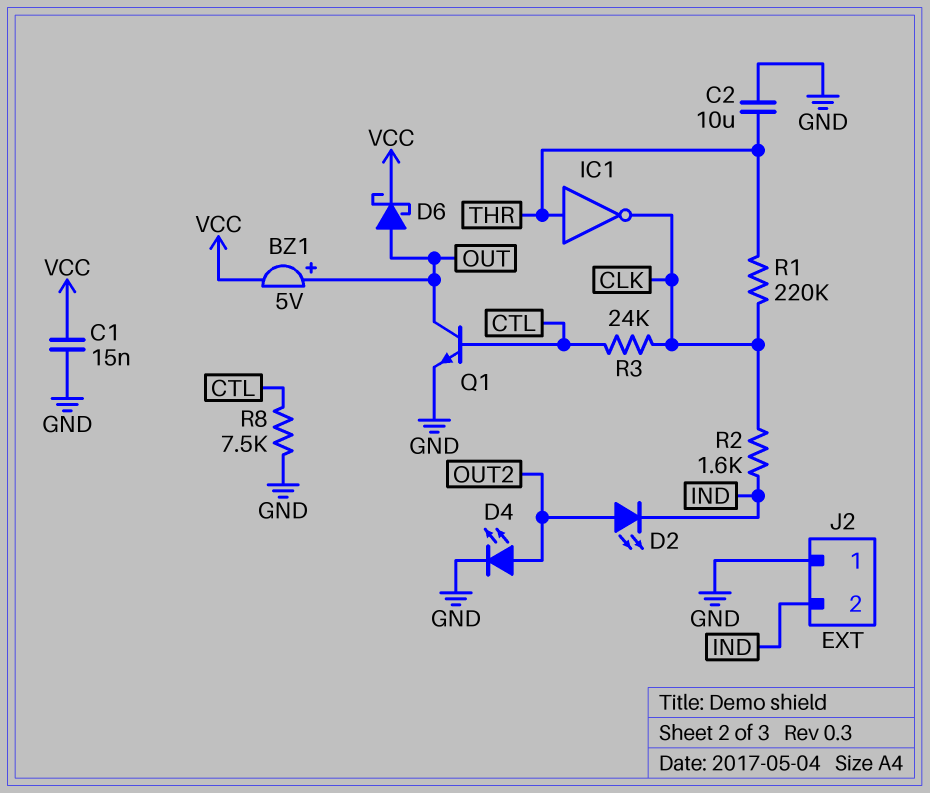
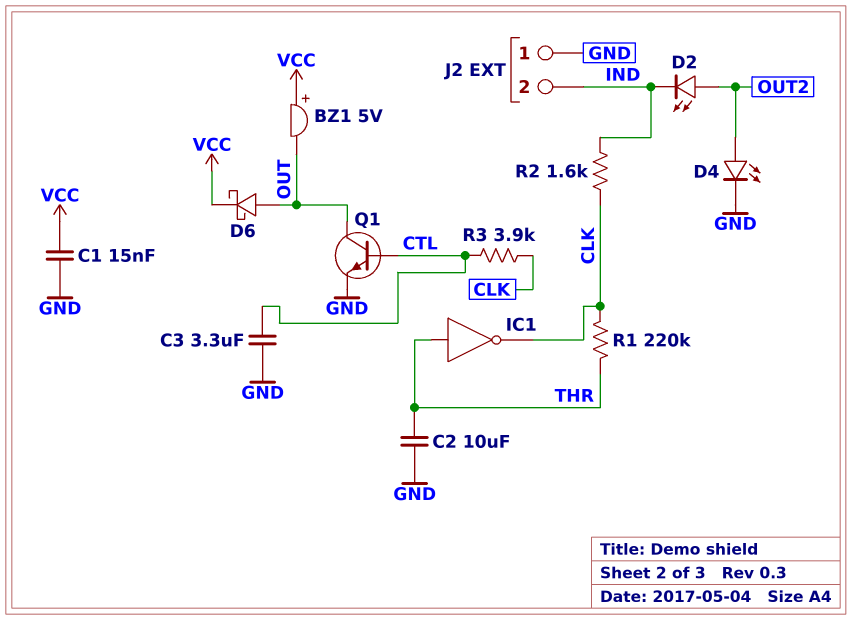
BZ1: buzzer 5V (plus OUT, minus VCC) -> buzzer 5V (plus VCC, minus OUT)
C3: none -> 3.3uF (CTL, GND)
R3: 24k (CLK, CTL) -> 3.9k (CLK, CTL)
R8: 7.5k (CTL, GND) -> none

